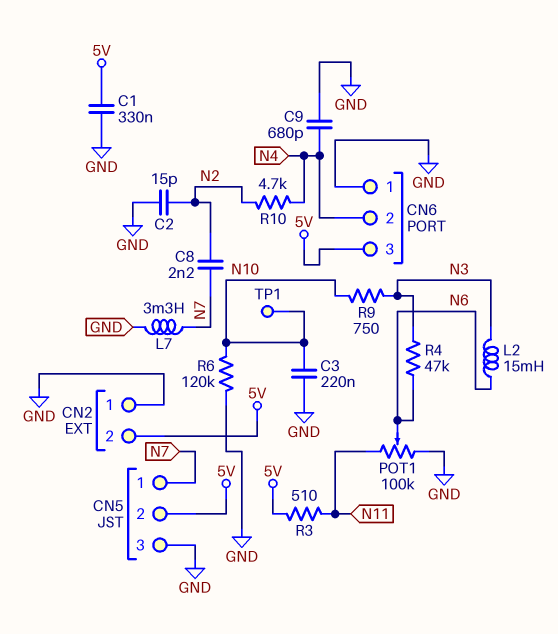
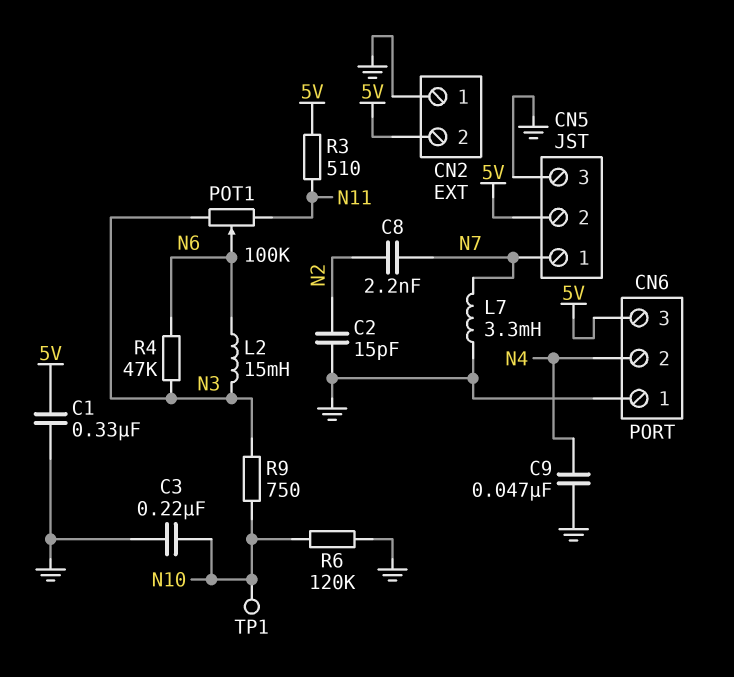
C9: 680pF (GND, N4) -> 47nF (GND, N4)
POT1: 100k (GND, N11, wiper N6) -> 100k (N3, N11, wiper N6)
R10: 4.7k (N2, N4) -> none

